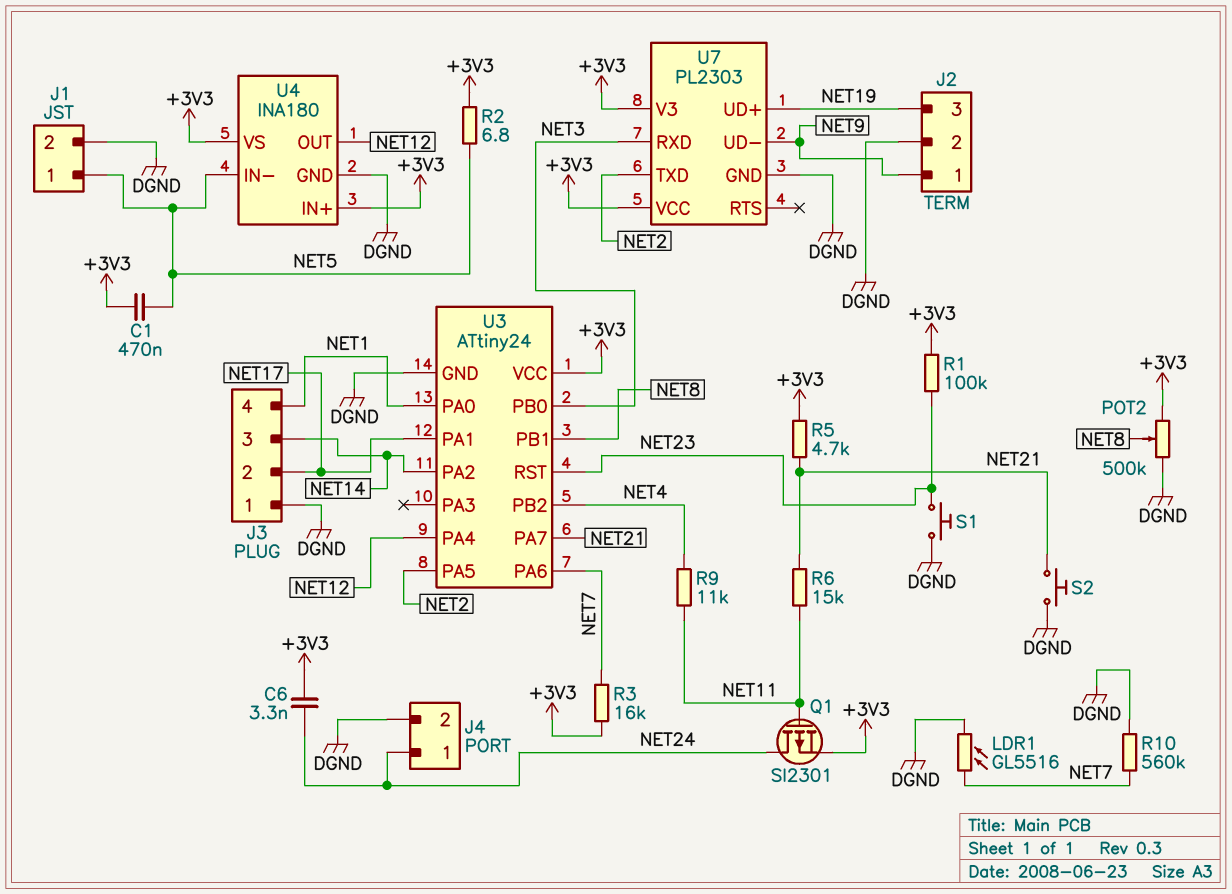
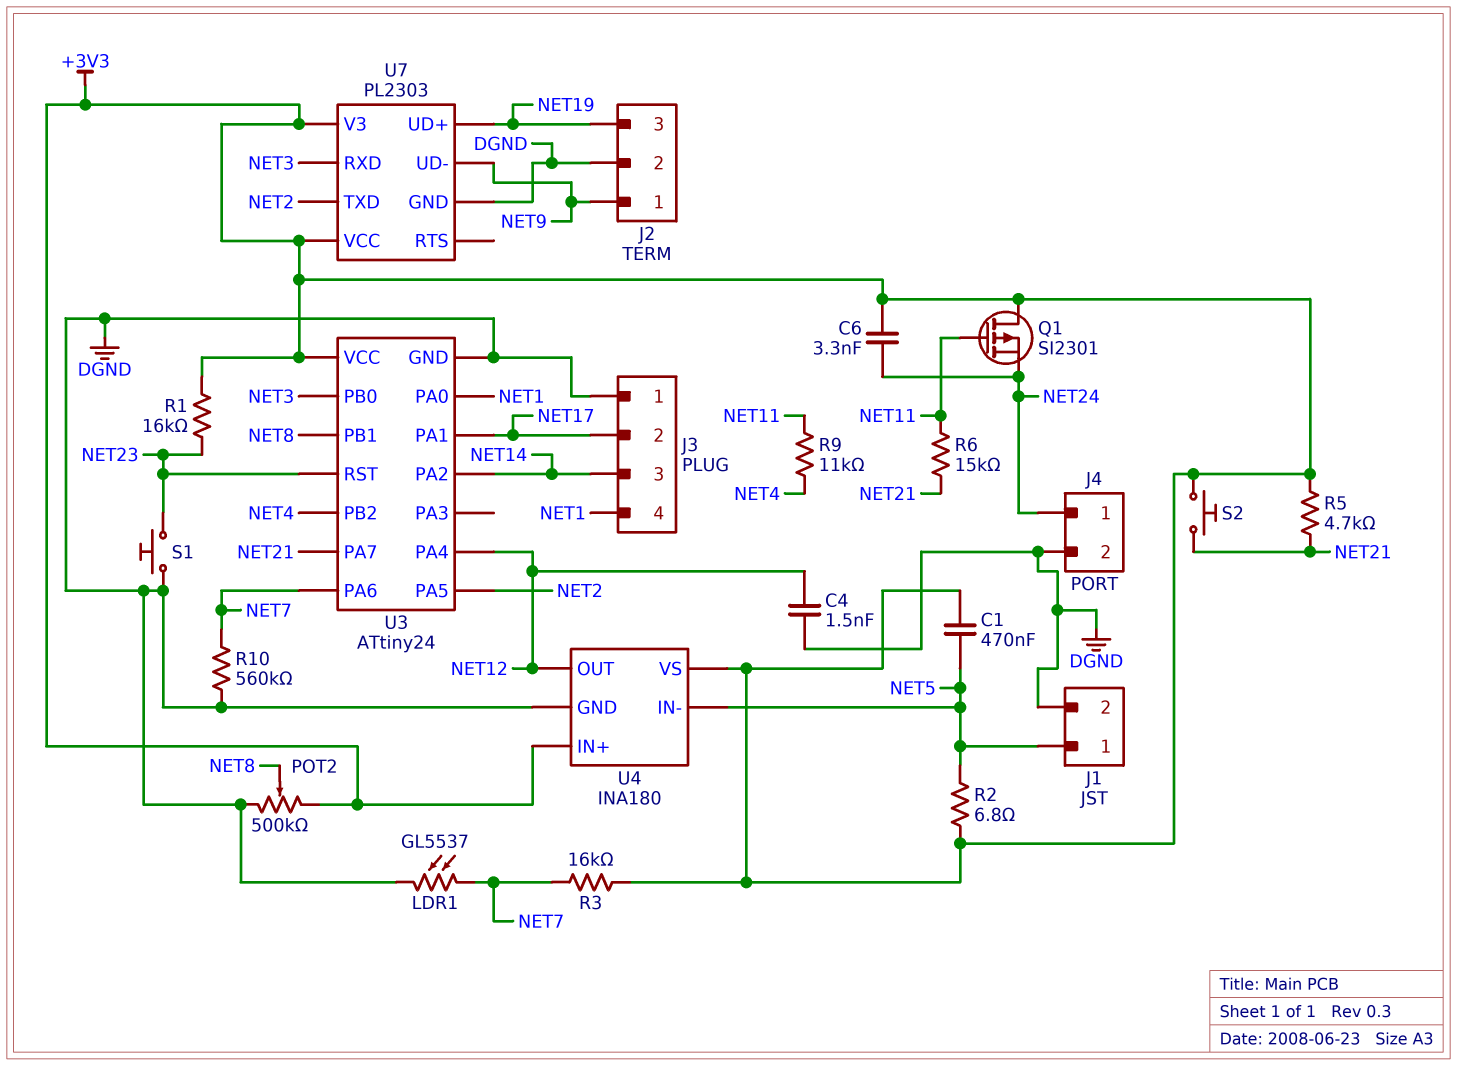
C4: none -> 1.5nF (DGND, NET12)
LDR1: GL5516 (DGND, NET7) -> GL5537 (DGND, NET7)
Q1: PMOS SI2301 (G NET11, D NET24, S +3V3) -> PMOS SI2301 (G NET11, D +3V3, S NET24)
R1: 100k (+3V3, NET23) -> 16k (+3V3, NET23)
S2: button (DGND, NET21) -> button (+3V3, NET21)

